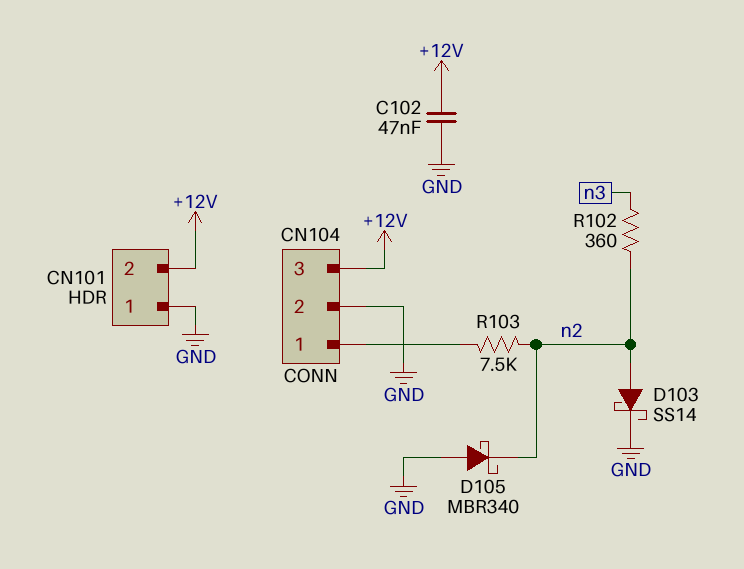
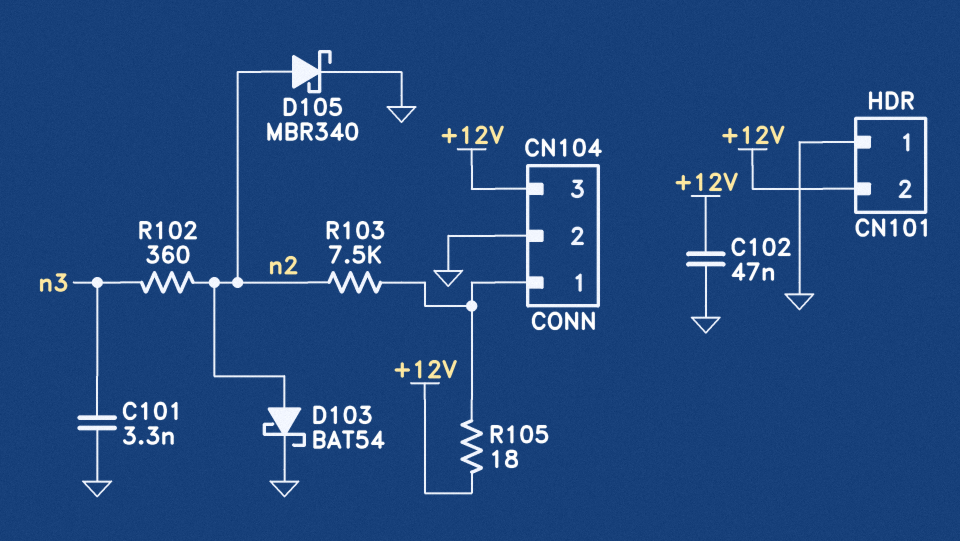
C101: none -> 3.3nF (GND, n3)
D103: schottky SS14 (A n2, K GND) -> schottky BAT54 (A n2, K GND)
D105: schottky MBR340 (A GND, K n2) -> schottky MBR340 (A n2, K GND)
R105: none -> 18 (+12V, CN104/1)

